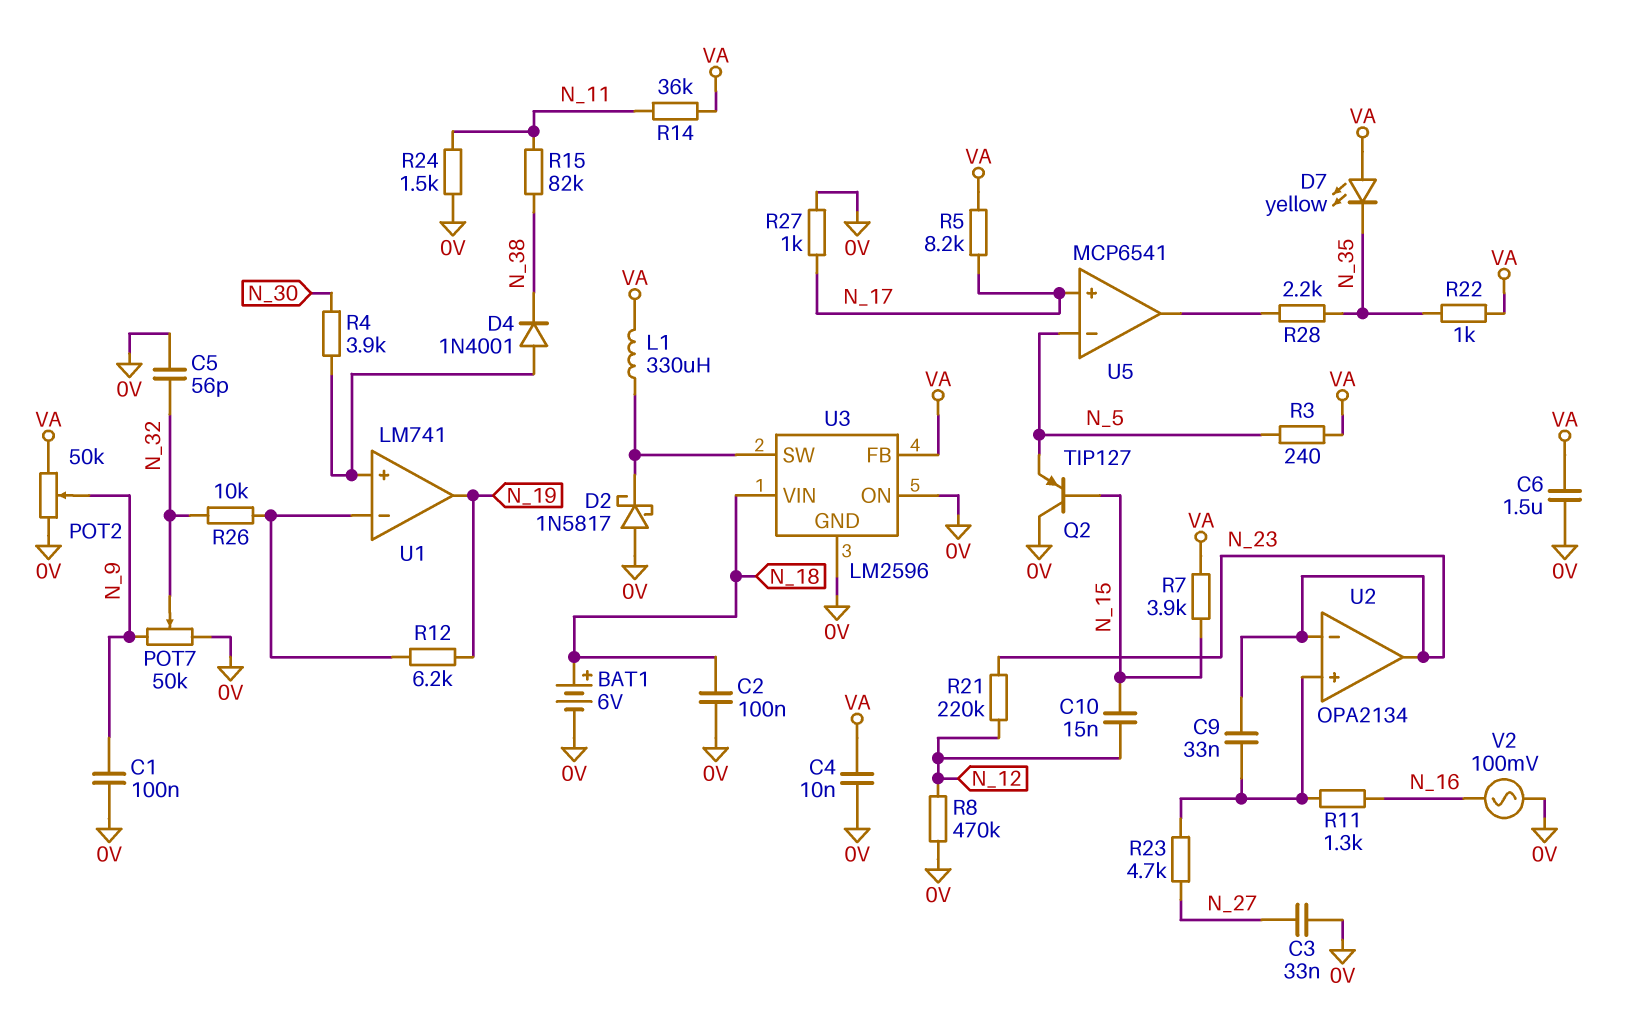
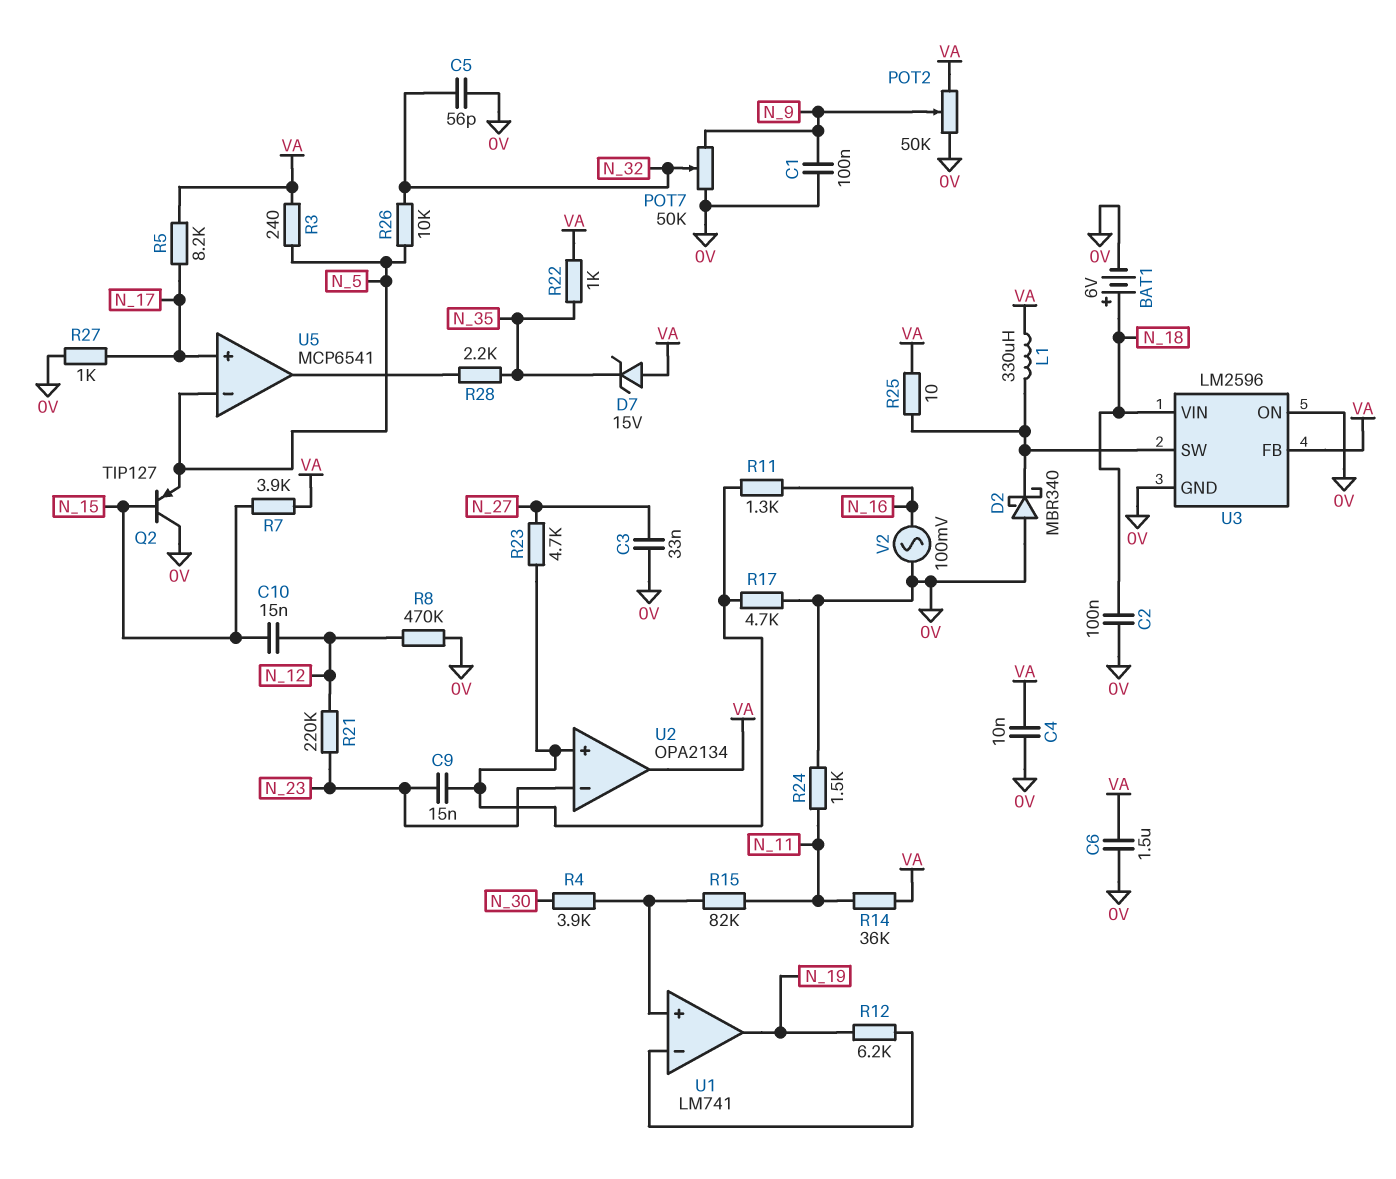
C9: 33nF (N_23, U2/in+) -> 15nF (N_23, U2/in+)
D2: schottky 1N5817 (A 0V, K U3/SW) -> schottky MBR340 (A 0V, K U3/SW)
D4: diode 1N4001 (A U1/in+, K N_38) -> none
D7: LED yellow (A VA, K N_35) -> zener 15V (A VA, K N_35)
R15: 82k (N_11, N_38) -> 82k (N_11, U1/in+)
R17: none -> 4.7k (0V, U2/in+)
R25: none -> 10 (U3/SW, VA)
R26: 10k (N_32, U1/in-) -> 10k (N_5, N_32)
U2 pin out: N_23 -> VA

